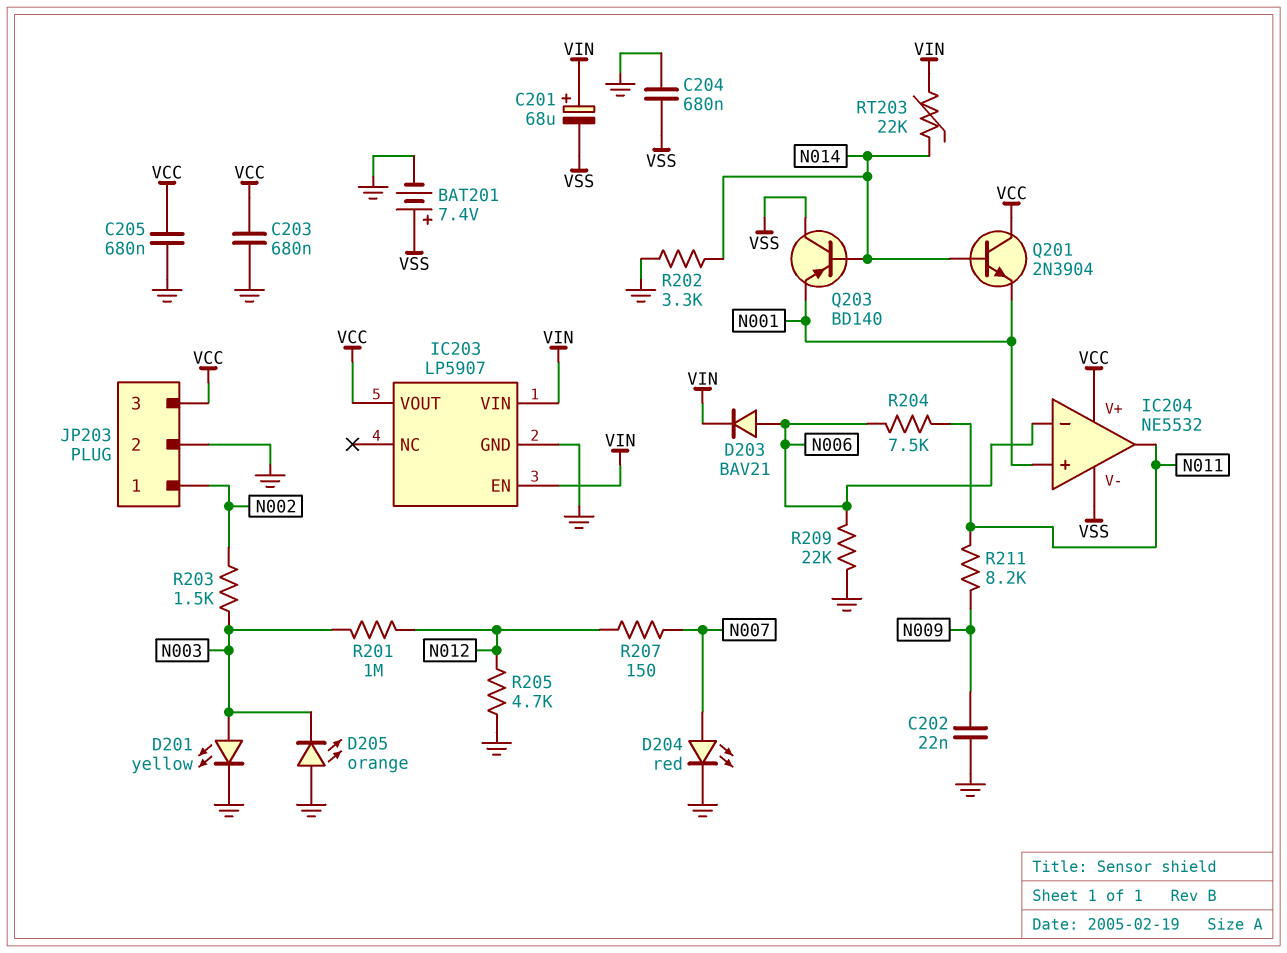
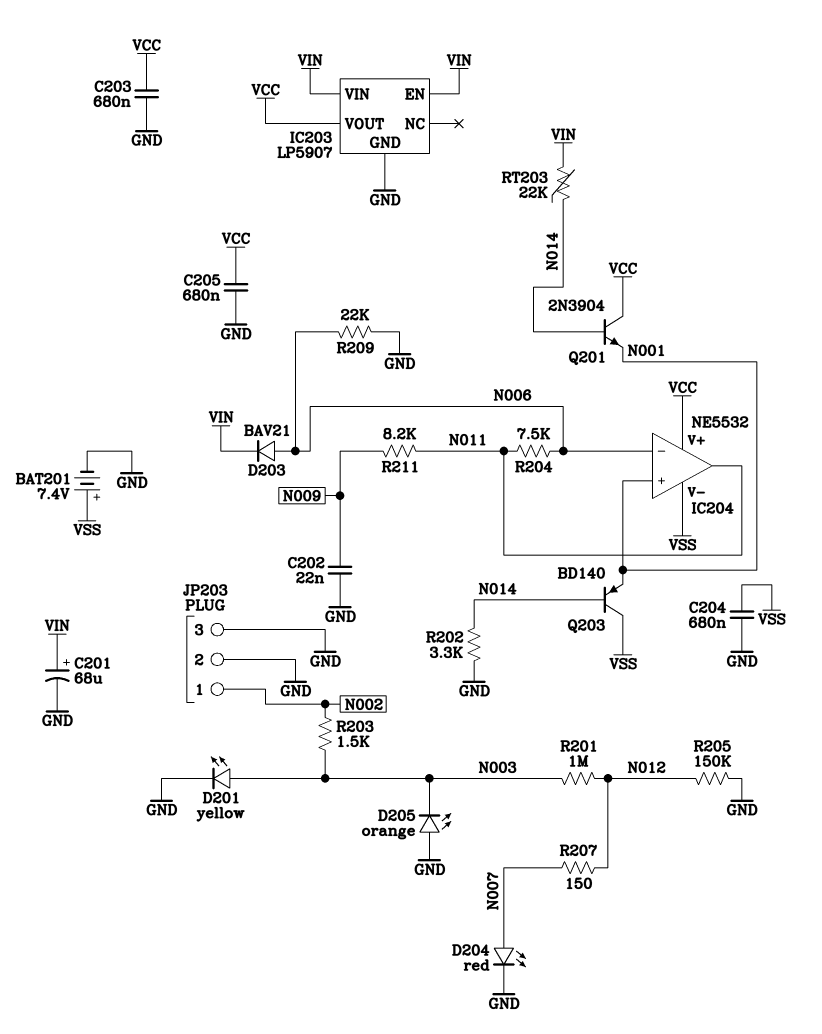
C201: 68uF (plus VIN, minus VSS) -> 68uF (plus VIN, minus GND)
JP203 pin 3: VCC -> GND
R205: 4.7k (GND, N012) -> 150k (GND, N012)

